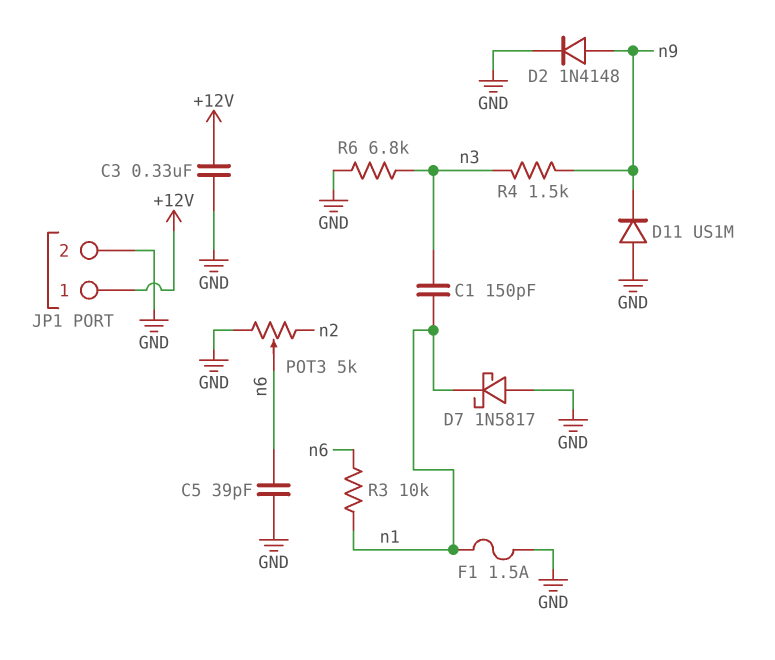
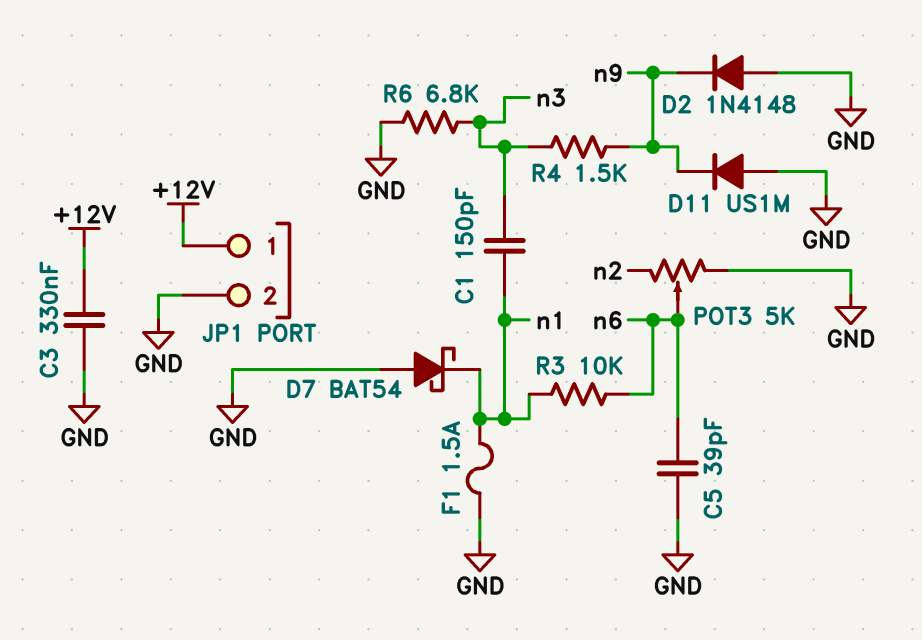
D2: diode 1N4148 (A n9, K GND) -> diode 1N4148 (A GND, K n9)
D7: schottky 1N5817 (A GND, K n1) -> schottky BAT54 (A GND, K n1)

